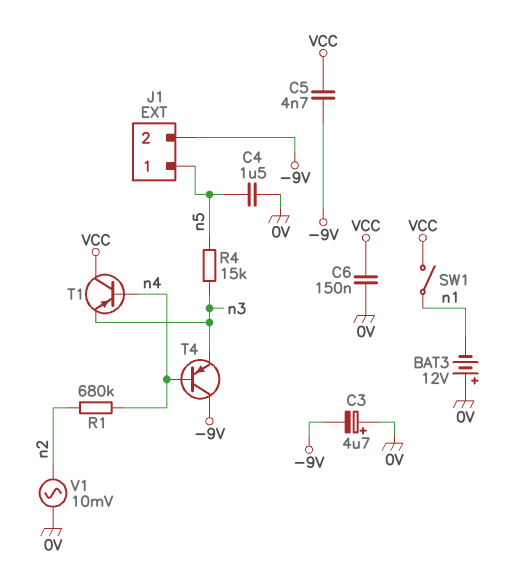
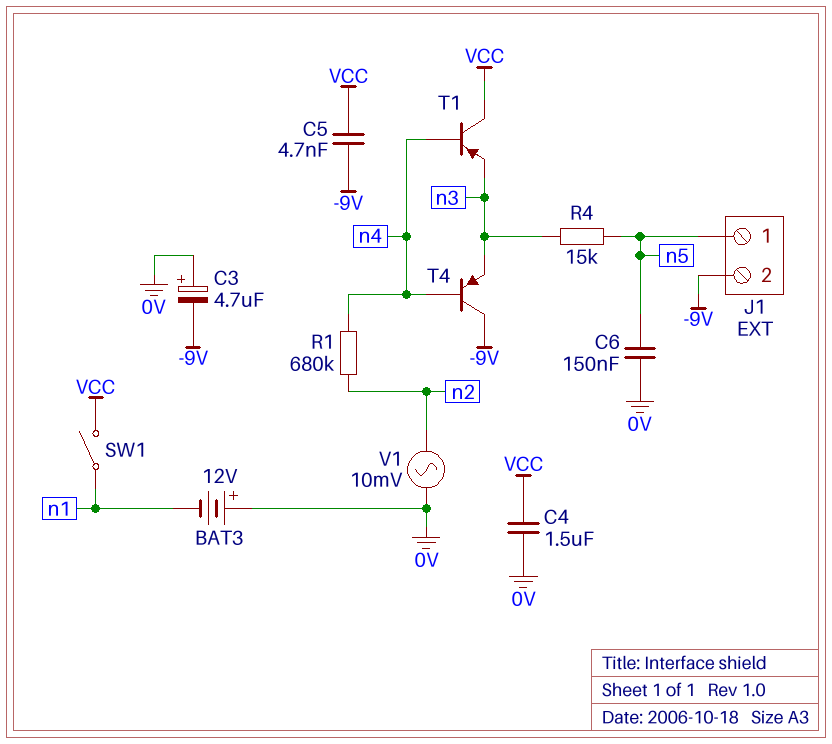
C4: 1.5uF (0V, n5) -> 1.5uF (0V, VCC)
C6: 150nF (0V, VCC) -> 150nF (0V, n5)

